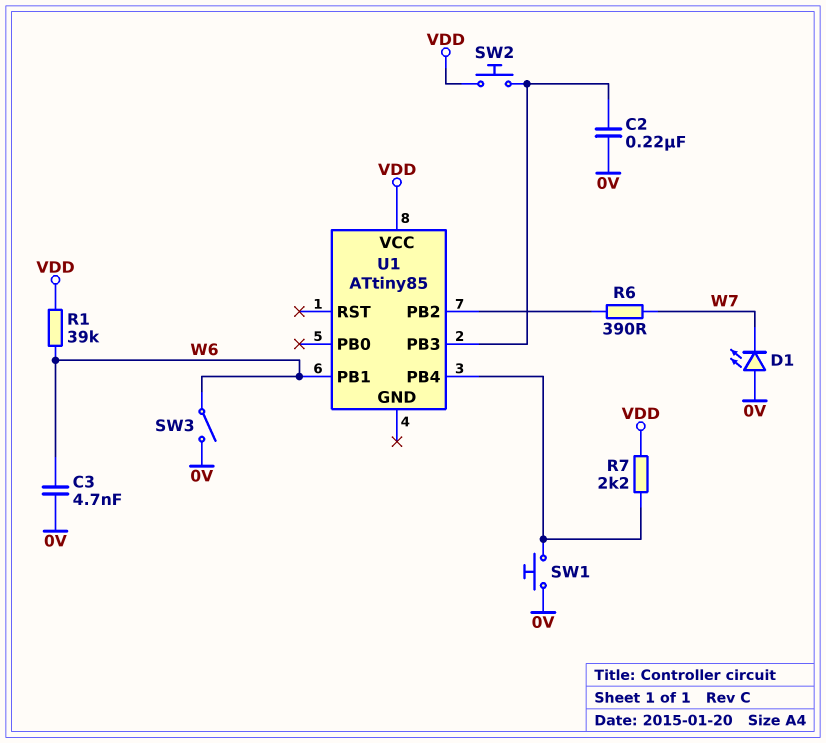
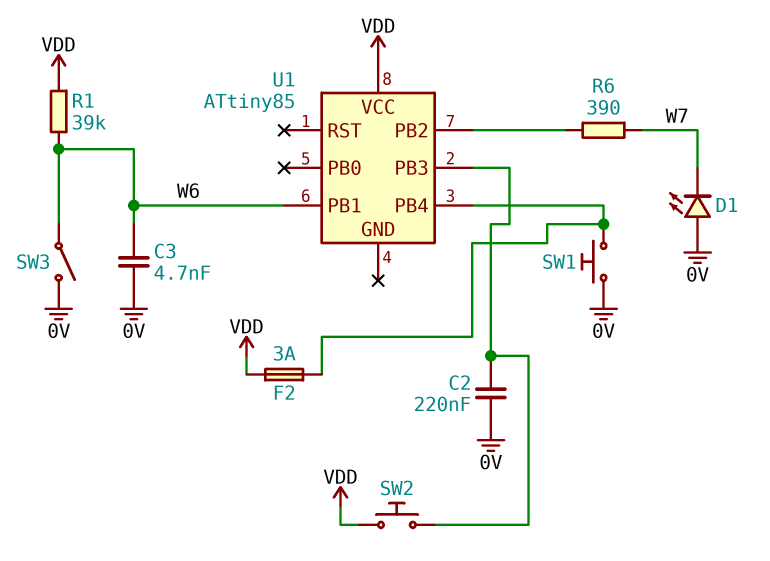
F2: none -> 3A (U1/PB4, VDD)
R7: 2.2k (U1/PB4, VDD) -> none

